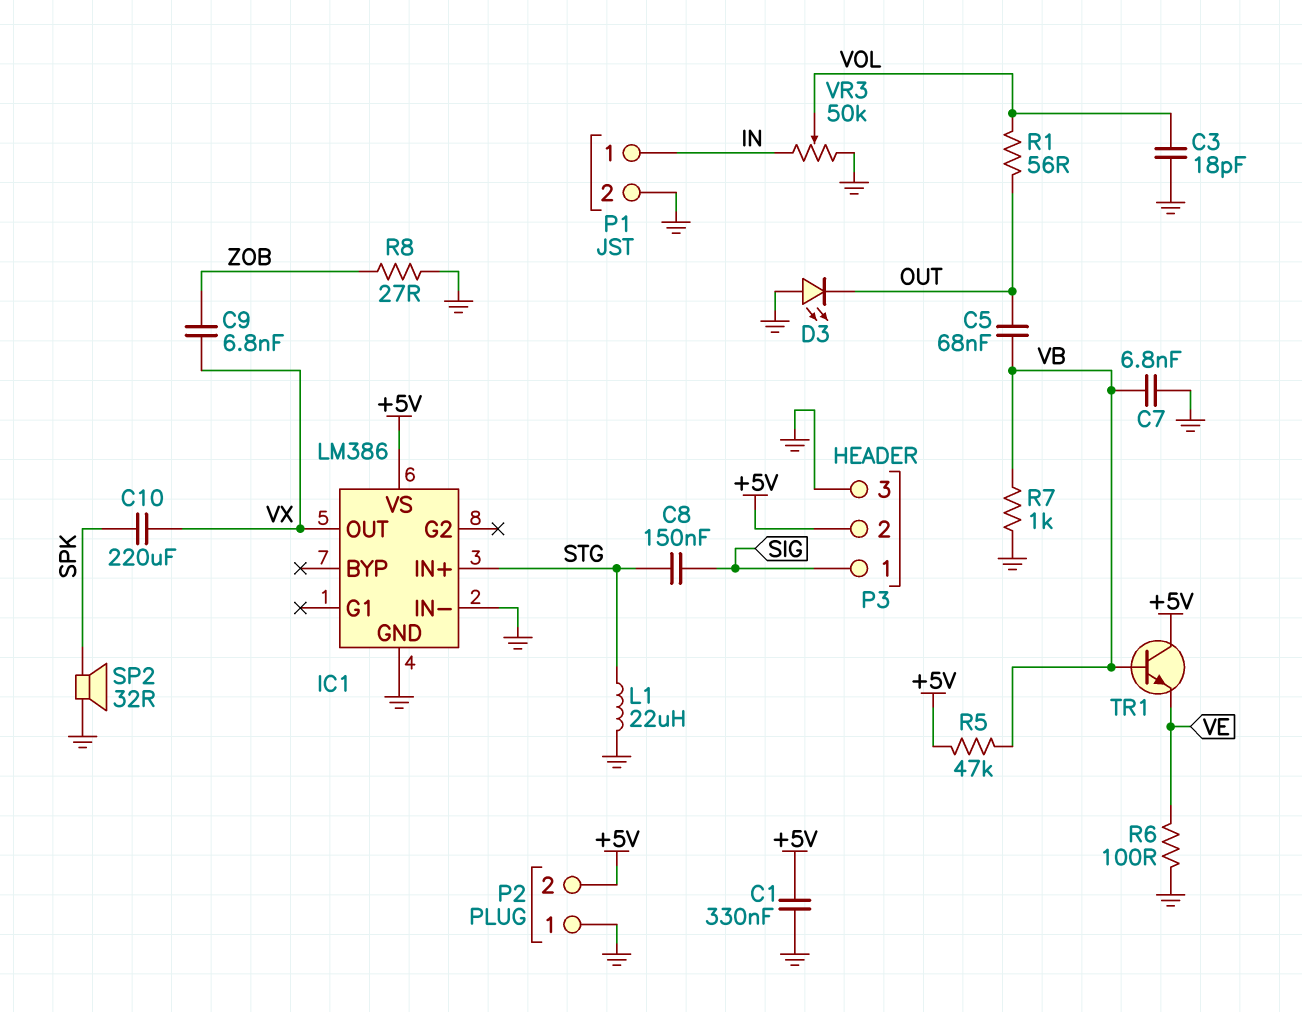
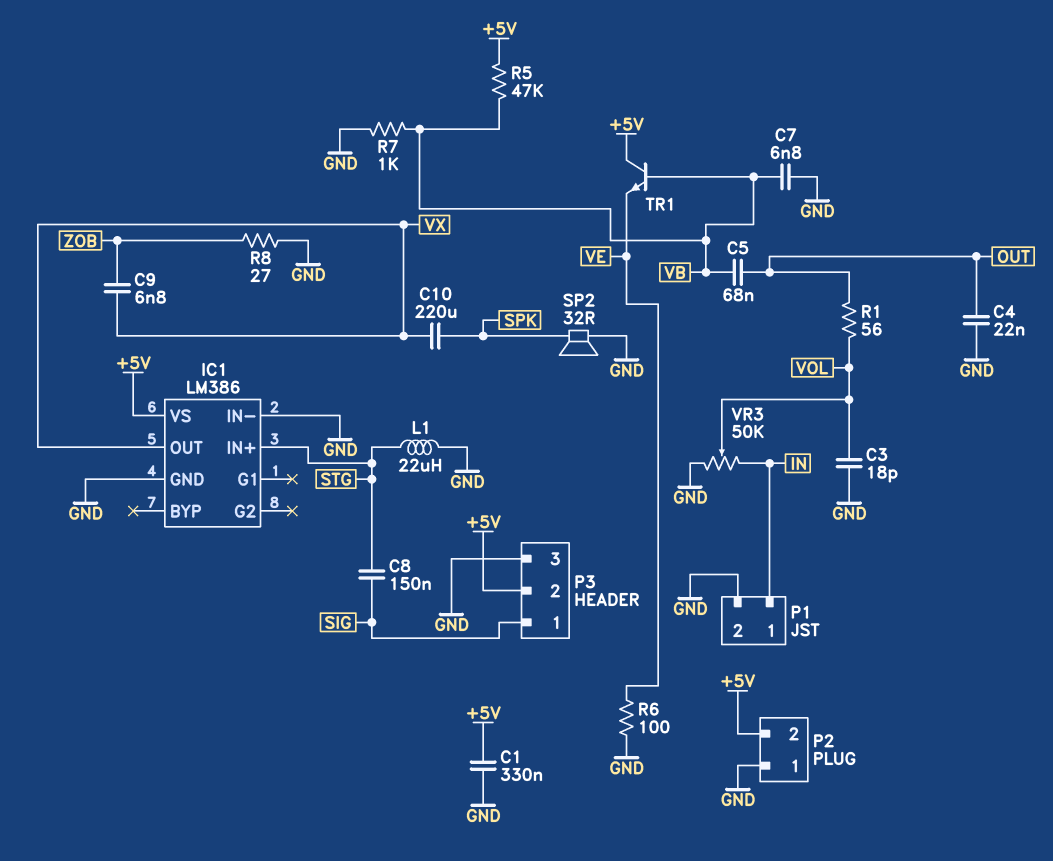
C4: none -> 22nF (GND, OUT)
D3: LED (A GND, K OUT) -> none

